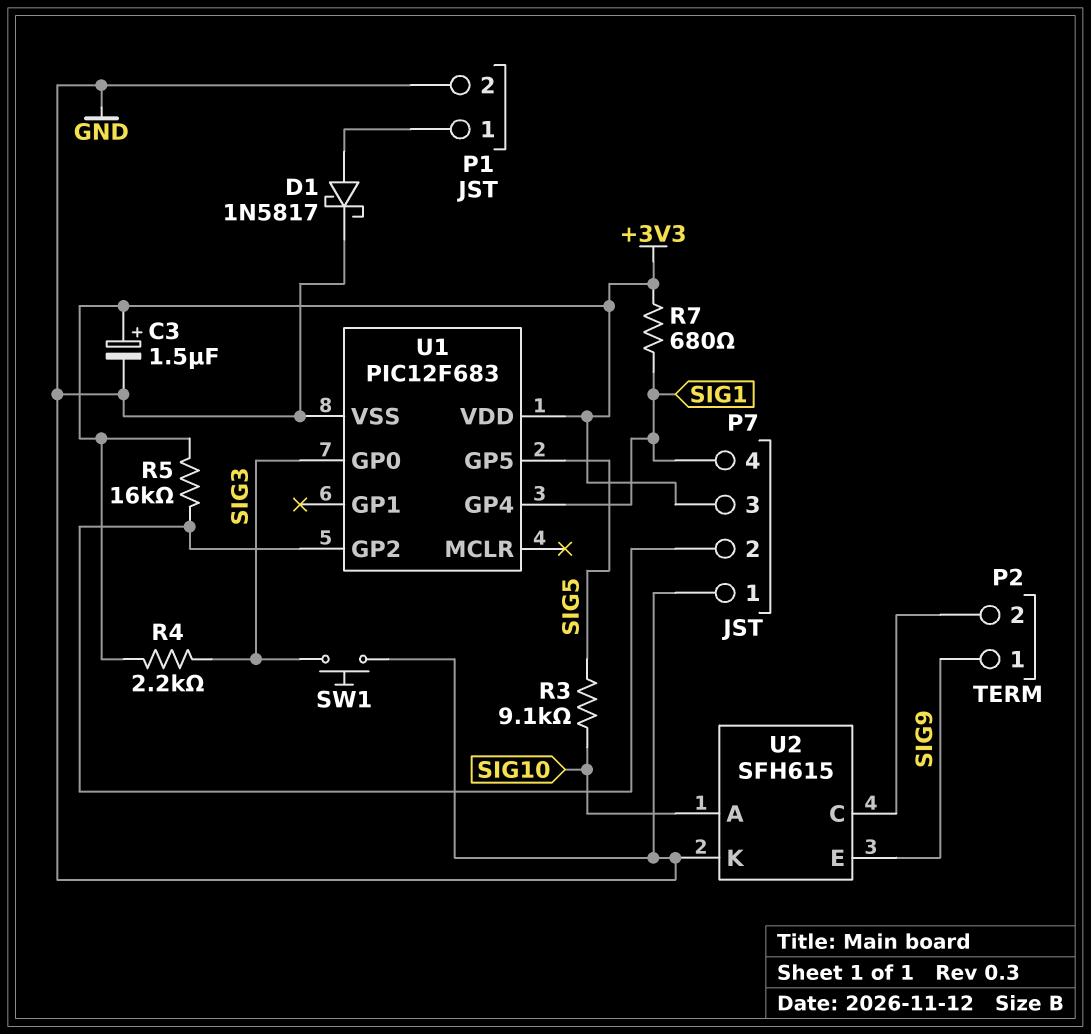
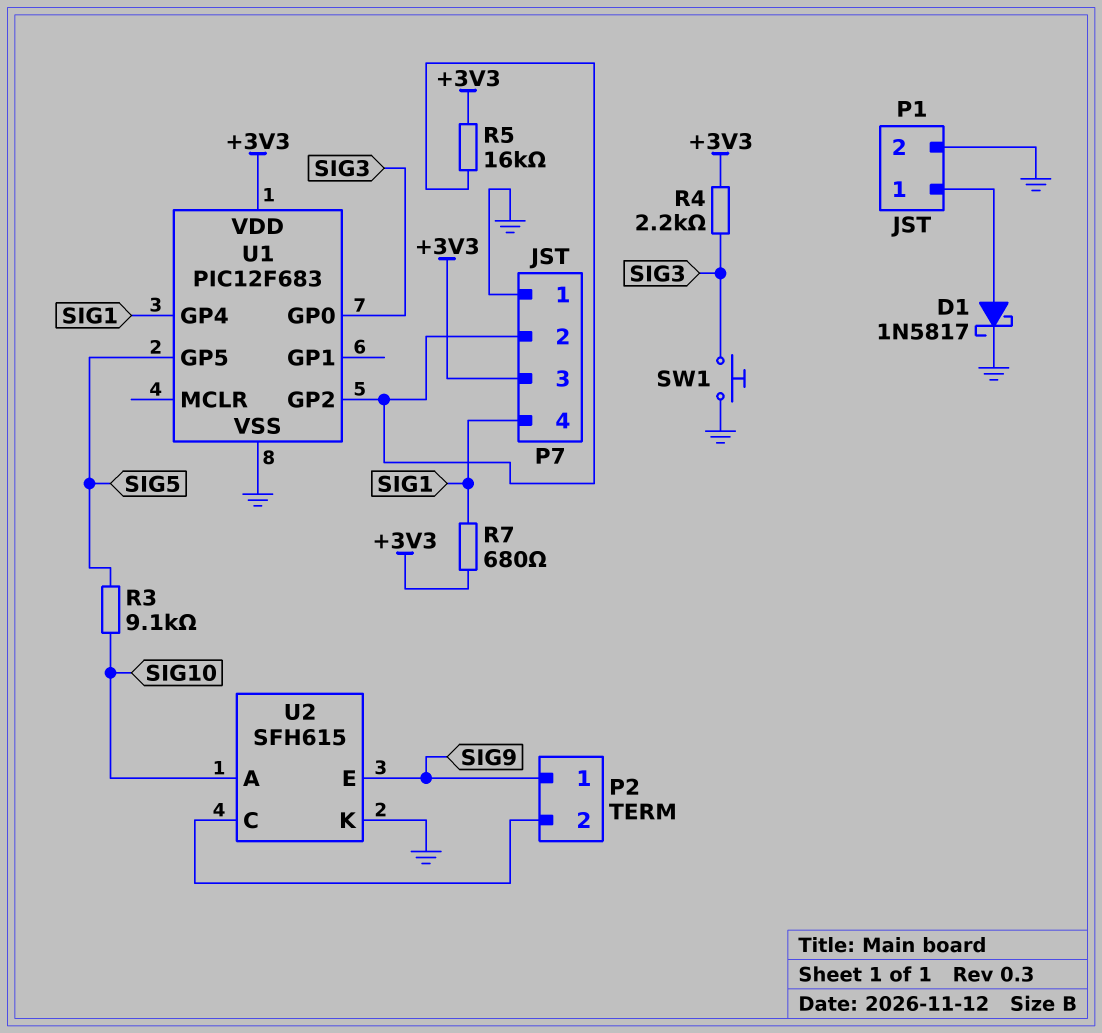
C3: 1.5uF (plus +3V3, minus GND) -> none

